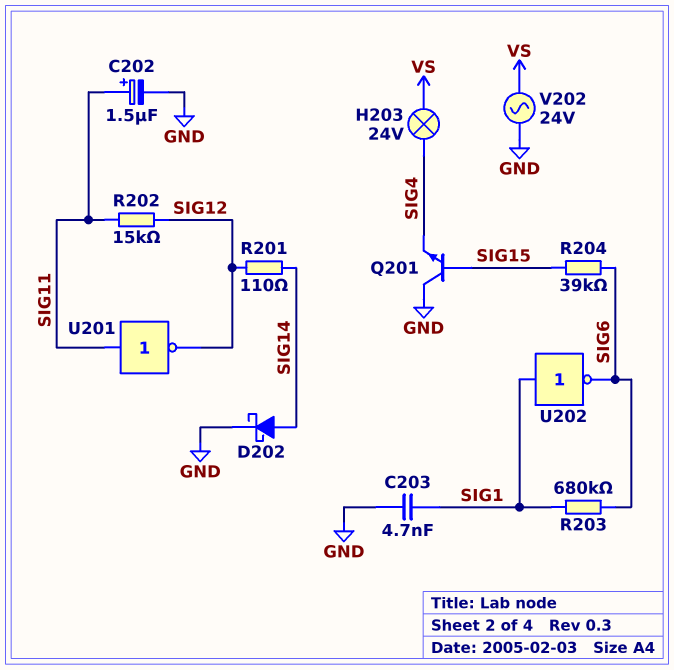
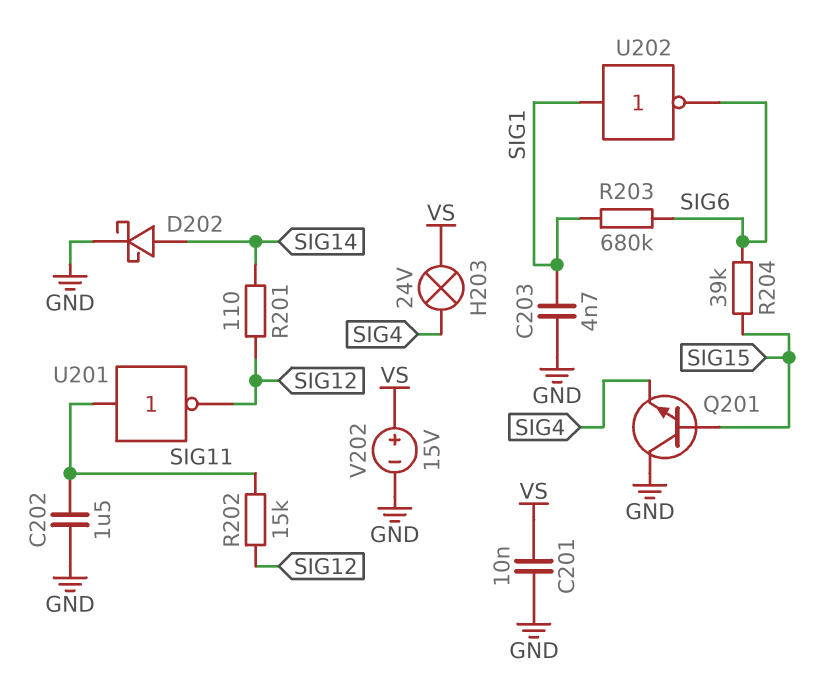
C201: none -> 10nF (GND, VS)
C202: 1.5uF (plus SIG11, minus GND) -> 1.5uF (GND, SIG11)
V202: AC 24V (GND, VS) -> 15V (plus VS, minus GND)

